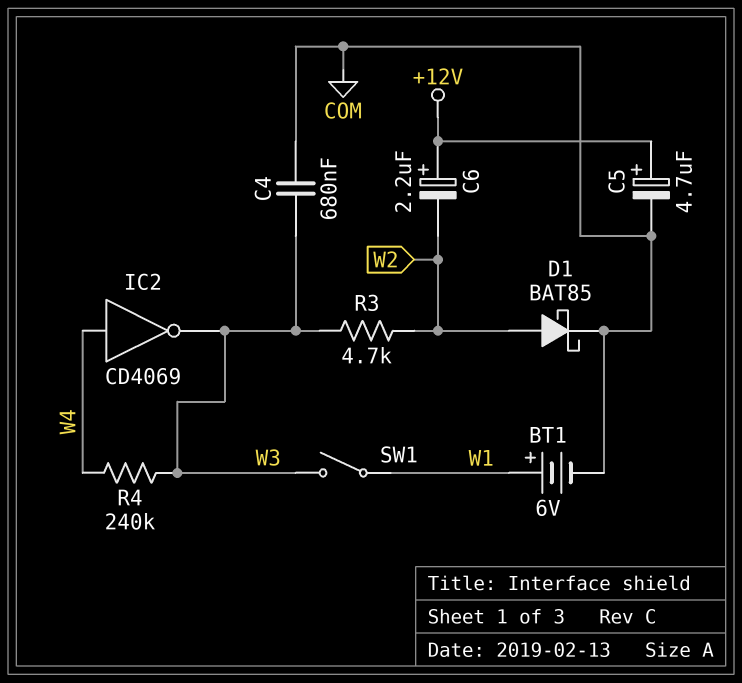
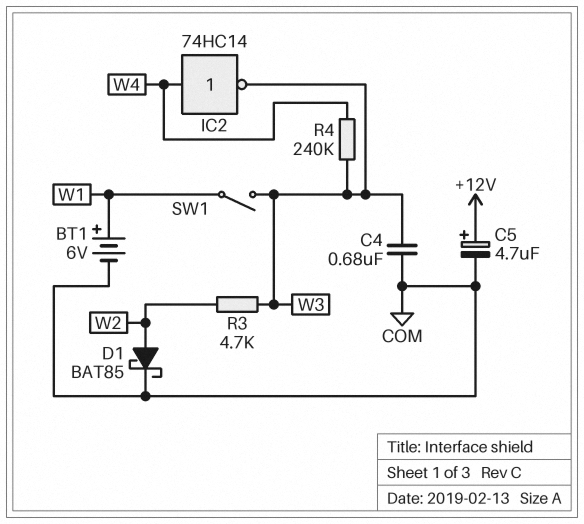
C6: 2.2uF (plus +12V, minus W2) -> none
IC2: NOT CD4069 (in W4, out W3) -> NOT 74HC14 (in W4, out W3)

